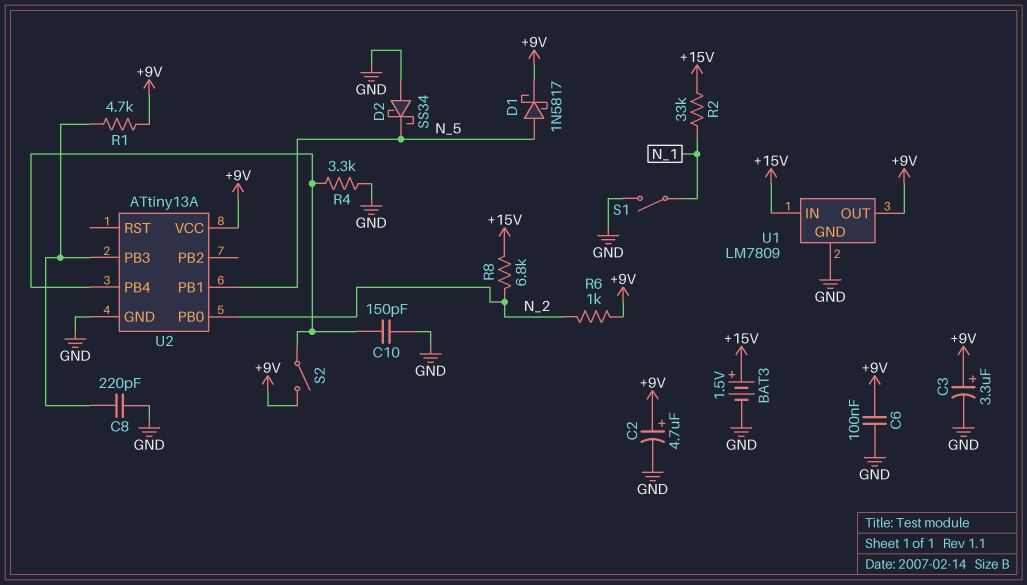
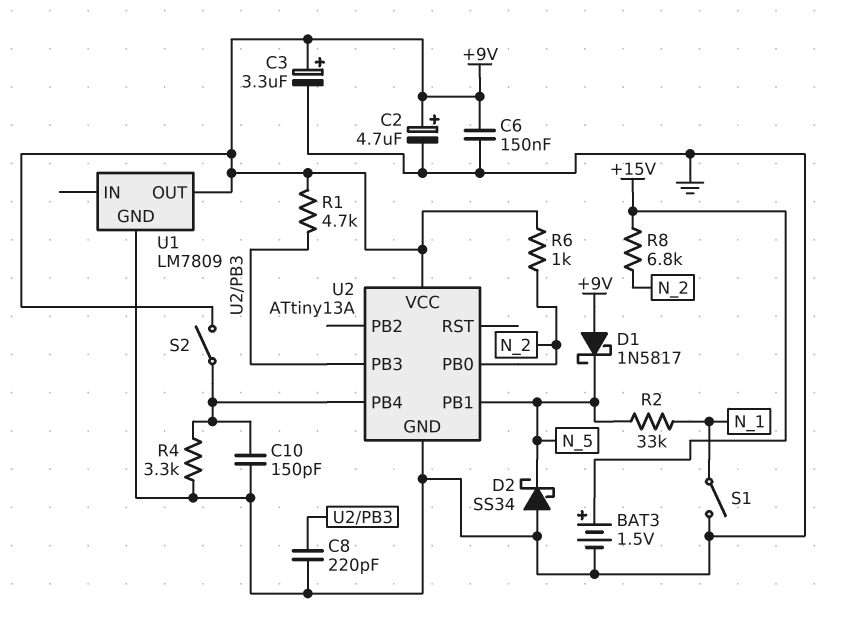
C6: 100nF (+9V, GND) -> 150nF (+9V, GND)
D1: schottky 1N5817 (A N_5, K +9V) -> schottky 1N5817 (A +9V, K N_5)
R2: 33k (+15V, N_1) -> 33k (N_1, N_5)
U1 pin IN: +15V -> none

